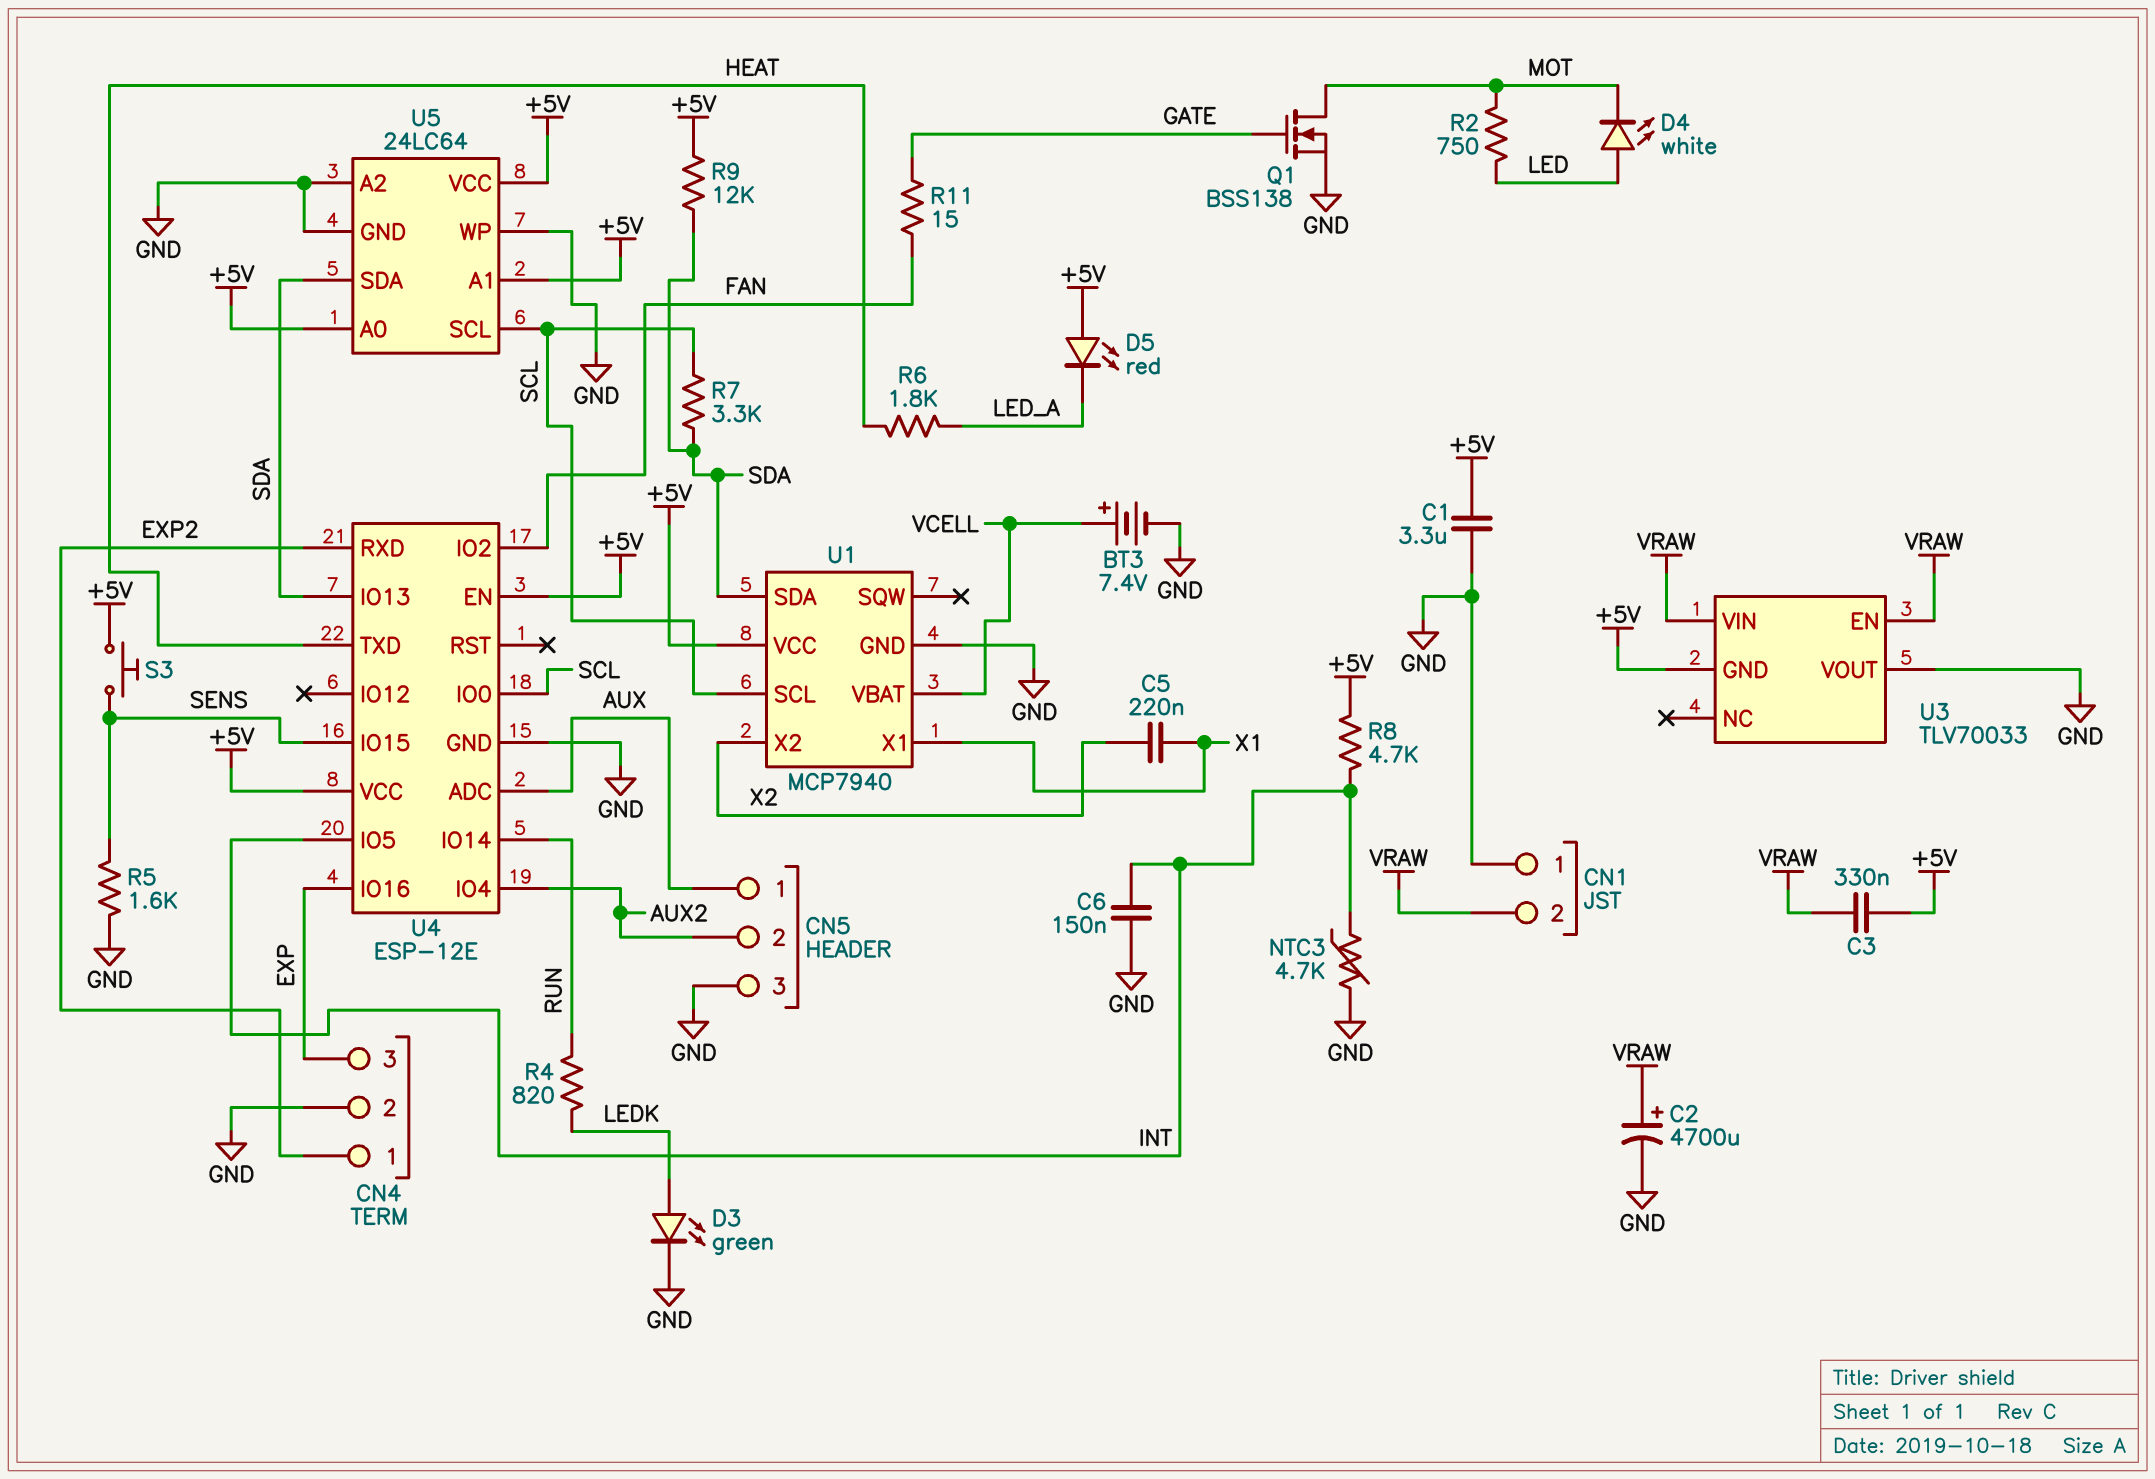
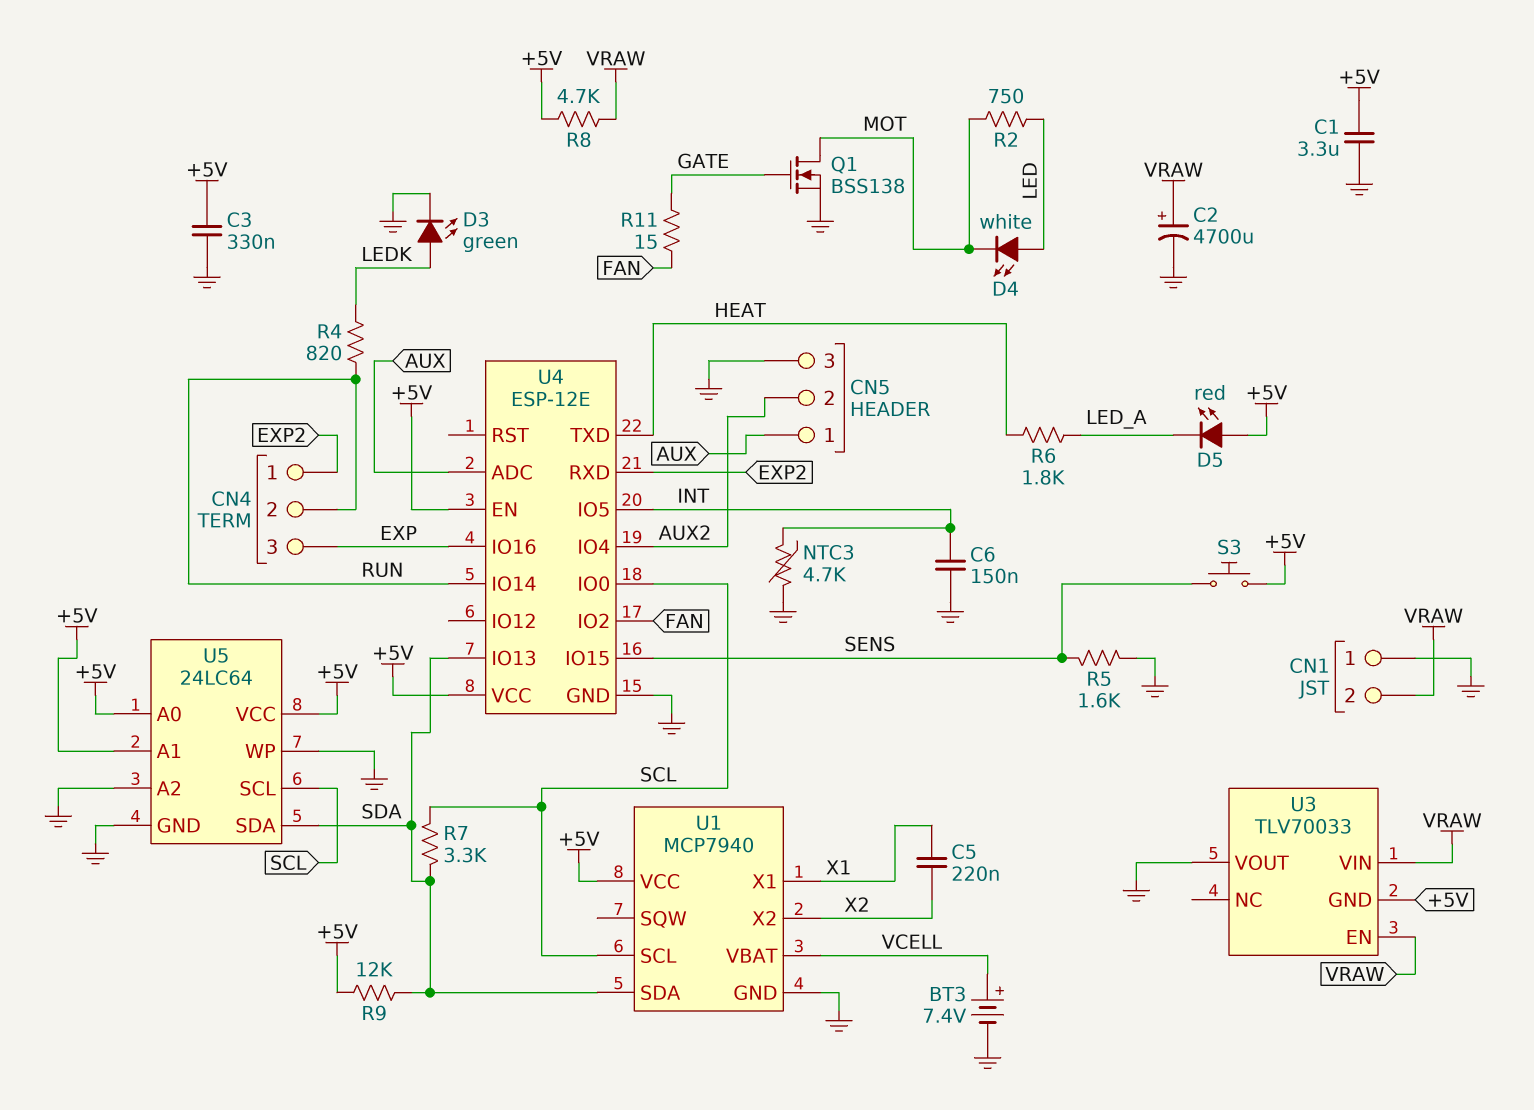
C3: 330nF (+5V, VRAW) -> 330nF (+5V, GND)
CN4 pin 2: GND -> RUN
R8: 4.7k (+5V, INT) -> 4.7k (+5V, VRAW)

